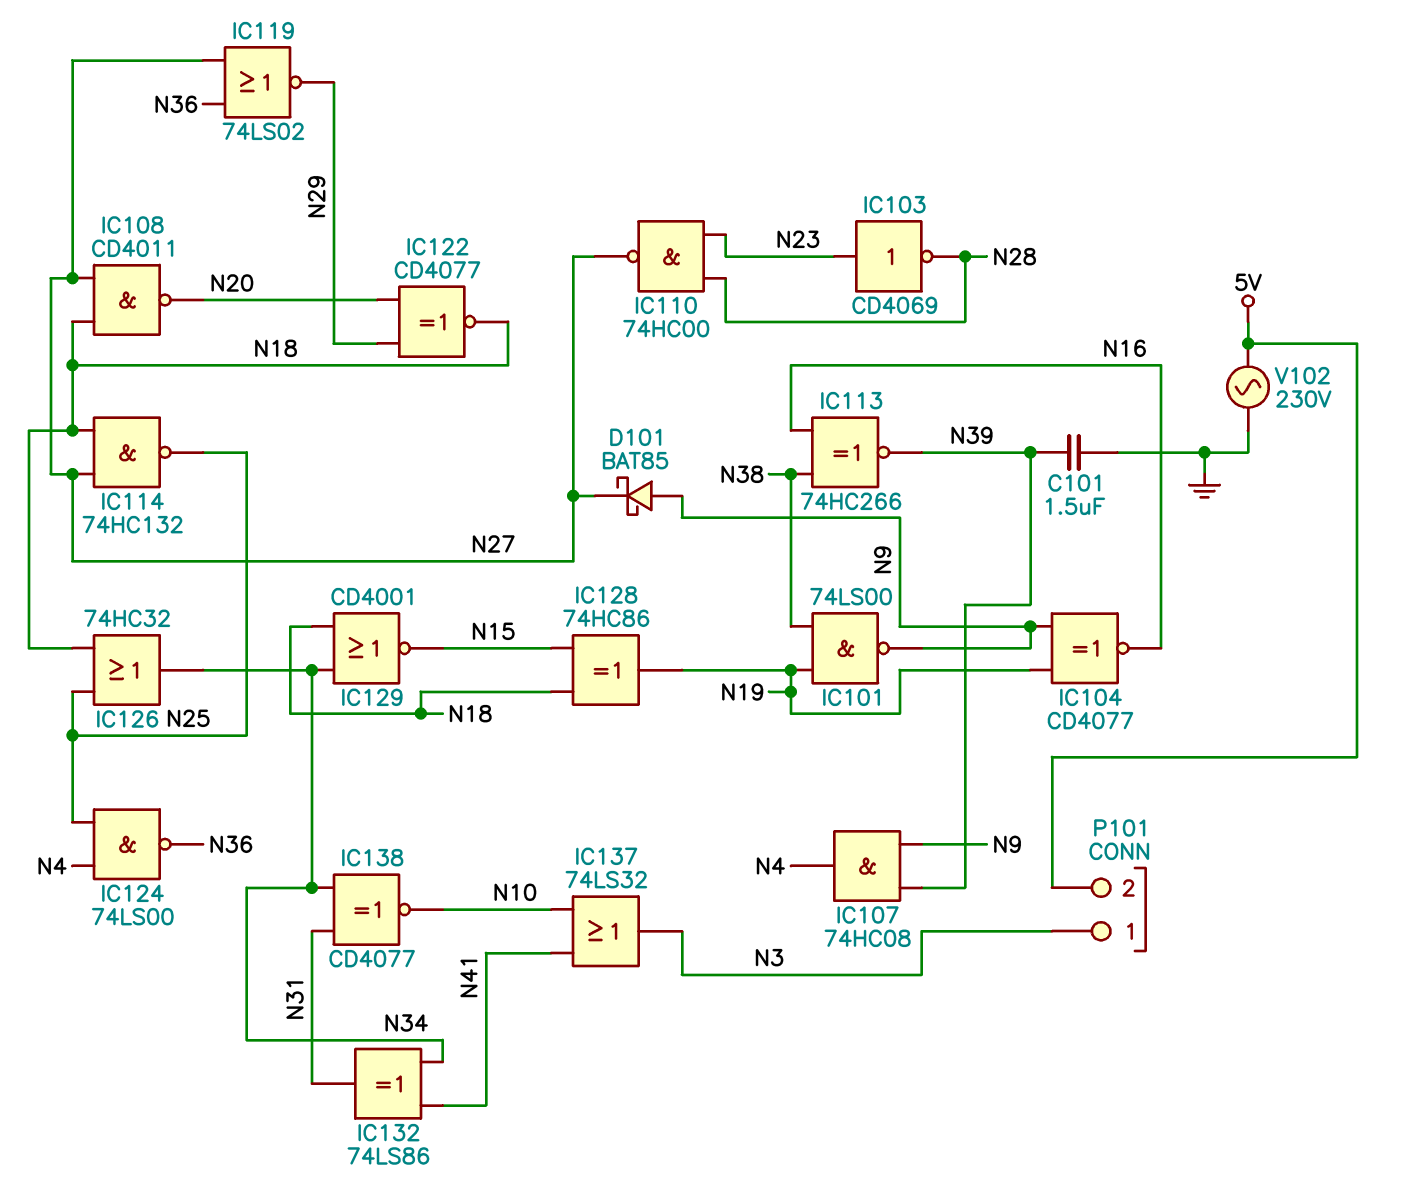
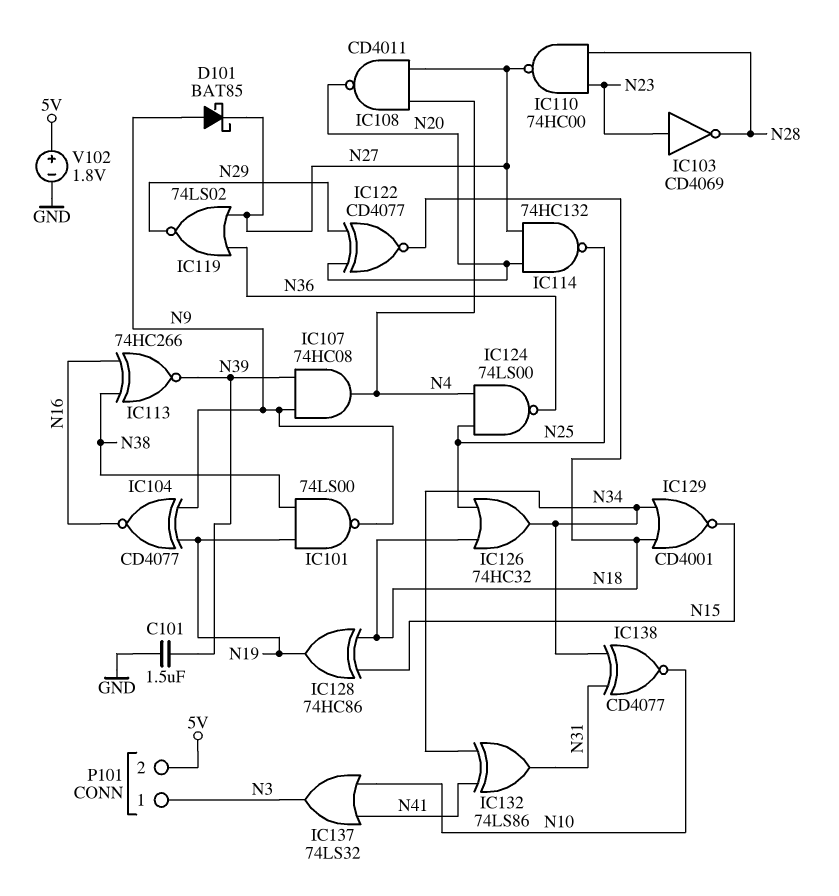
IC108: NAND CD4011 (in N18, in N27, out N20) -> NAND CD4011 (in N4, in N27, out N20)
IC114: NAND 74HC132 (in N18, in N27, out N25) -> NAND 74HC132 (in N20, in N27, out N25)
V102: AC 230V (5V, GND) -> 1.8V (plus 5V, minus GND)

